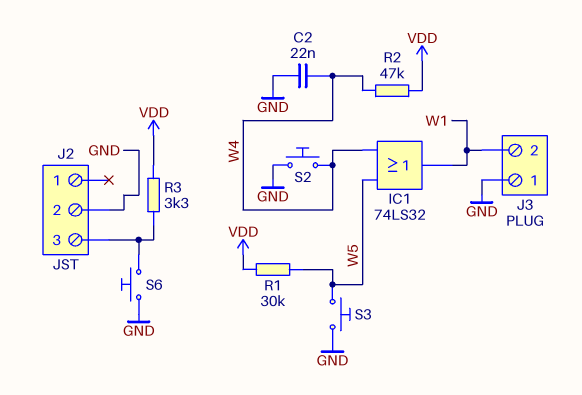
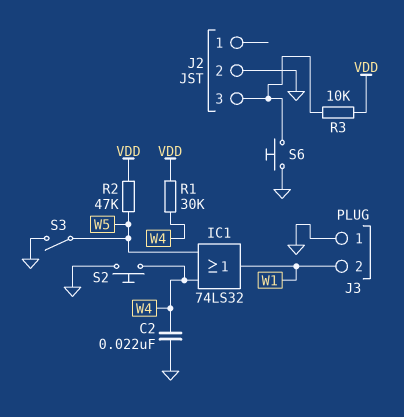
R1: 30k (VDD, W5) -> 30k (VDD, W4)
R2: 47k (VDD, W4) -> 47k (VDD, W5)
R3: 3.3k (J2/3, VDD) -> 10k (J2/3, VDD)
S3: button (GND, W5) -> switch (GND, W5)

